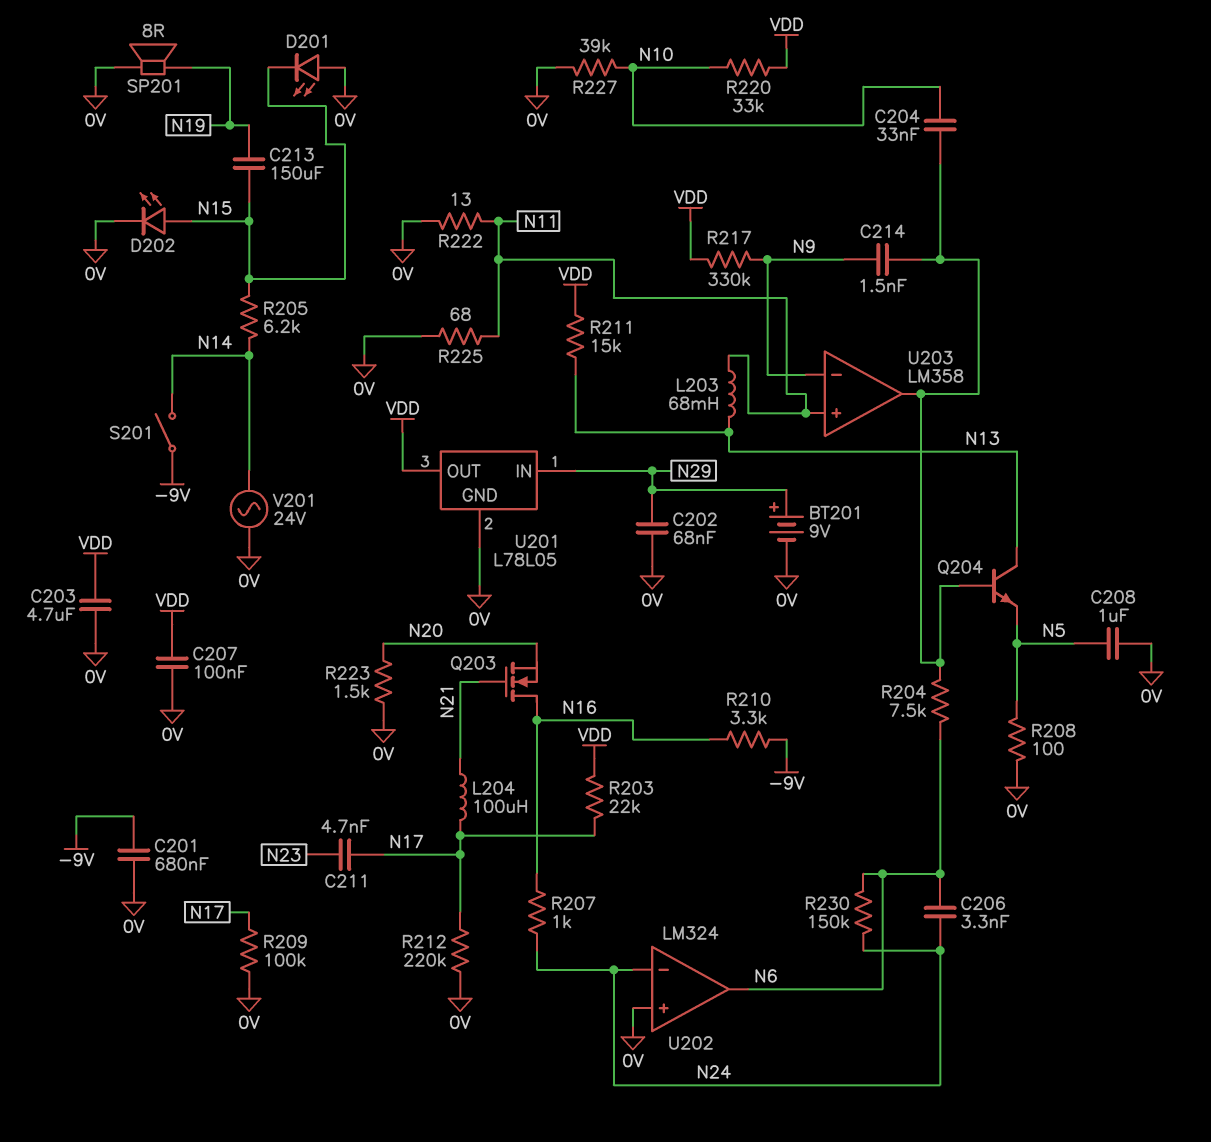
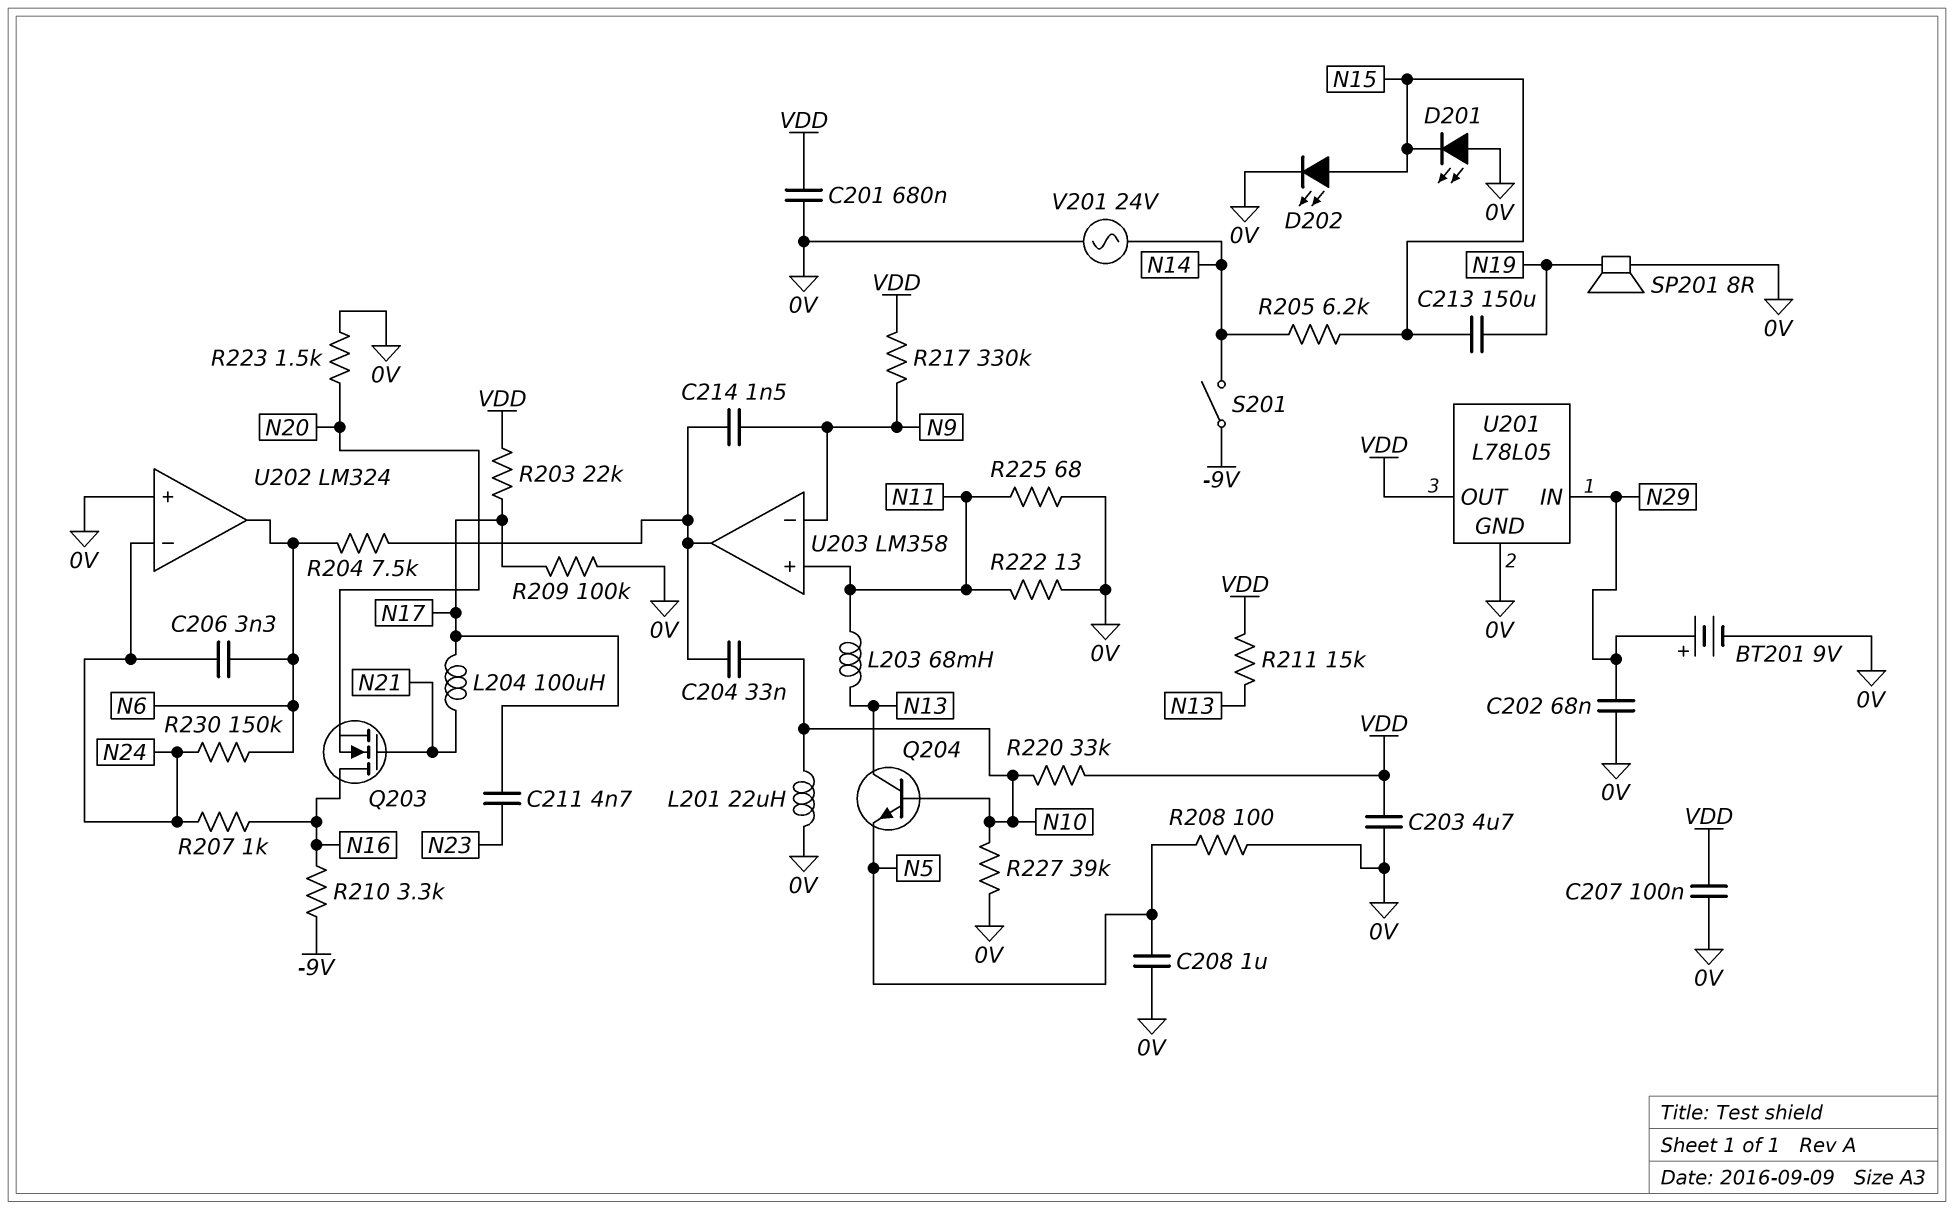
C201: 680nF (-9V, 0V) -> 680nF (0V, VDD)
L201: none -> 22uH (0V, N10)
Q204: NPN (B U203/out, C N13, E N5) -> NPN (B N10, C N13, E N5)
R212: 220k (0V, N17) -> none

